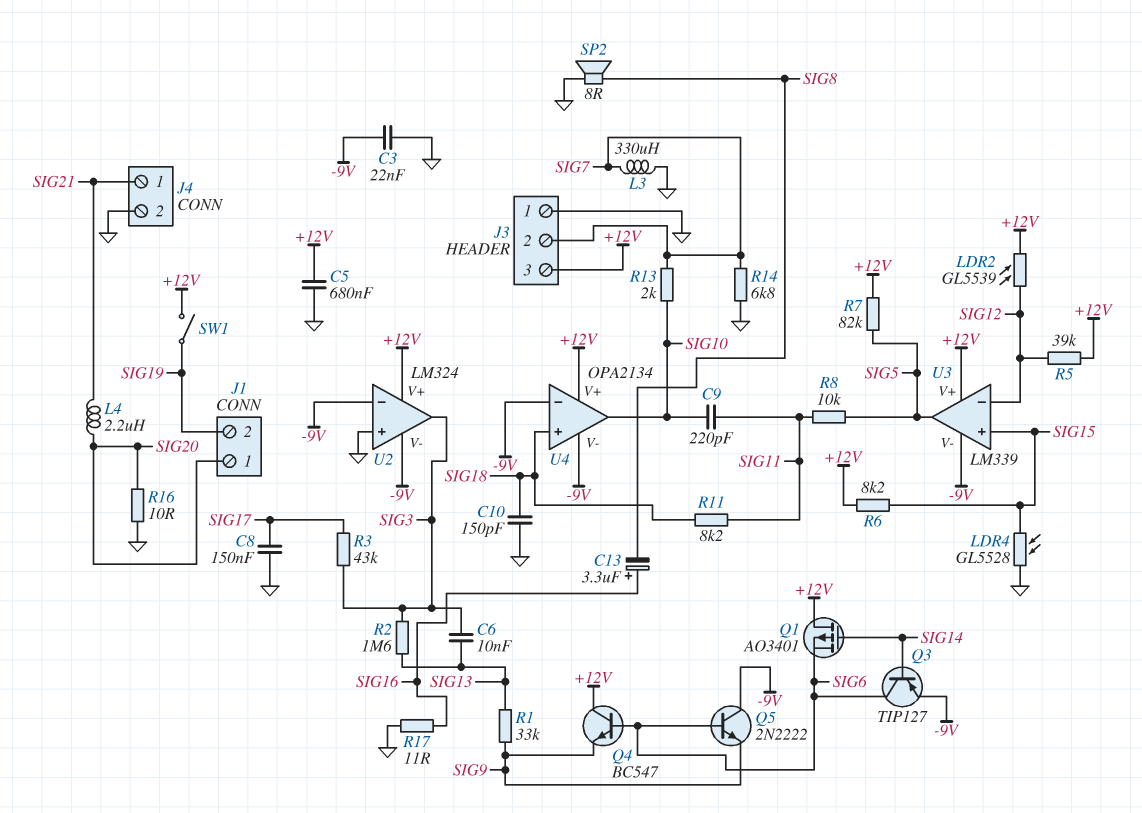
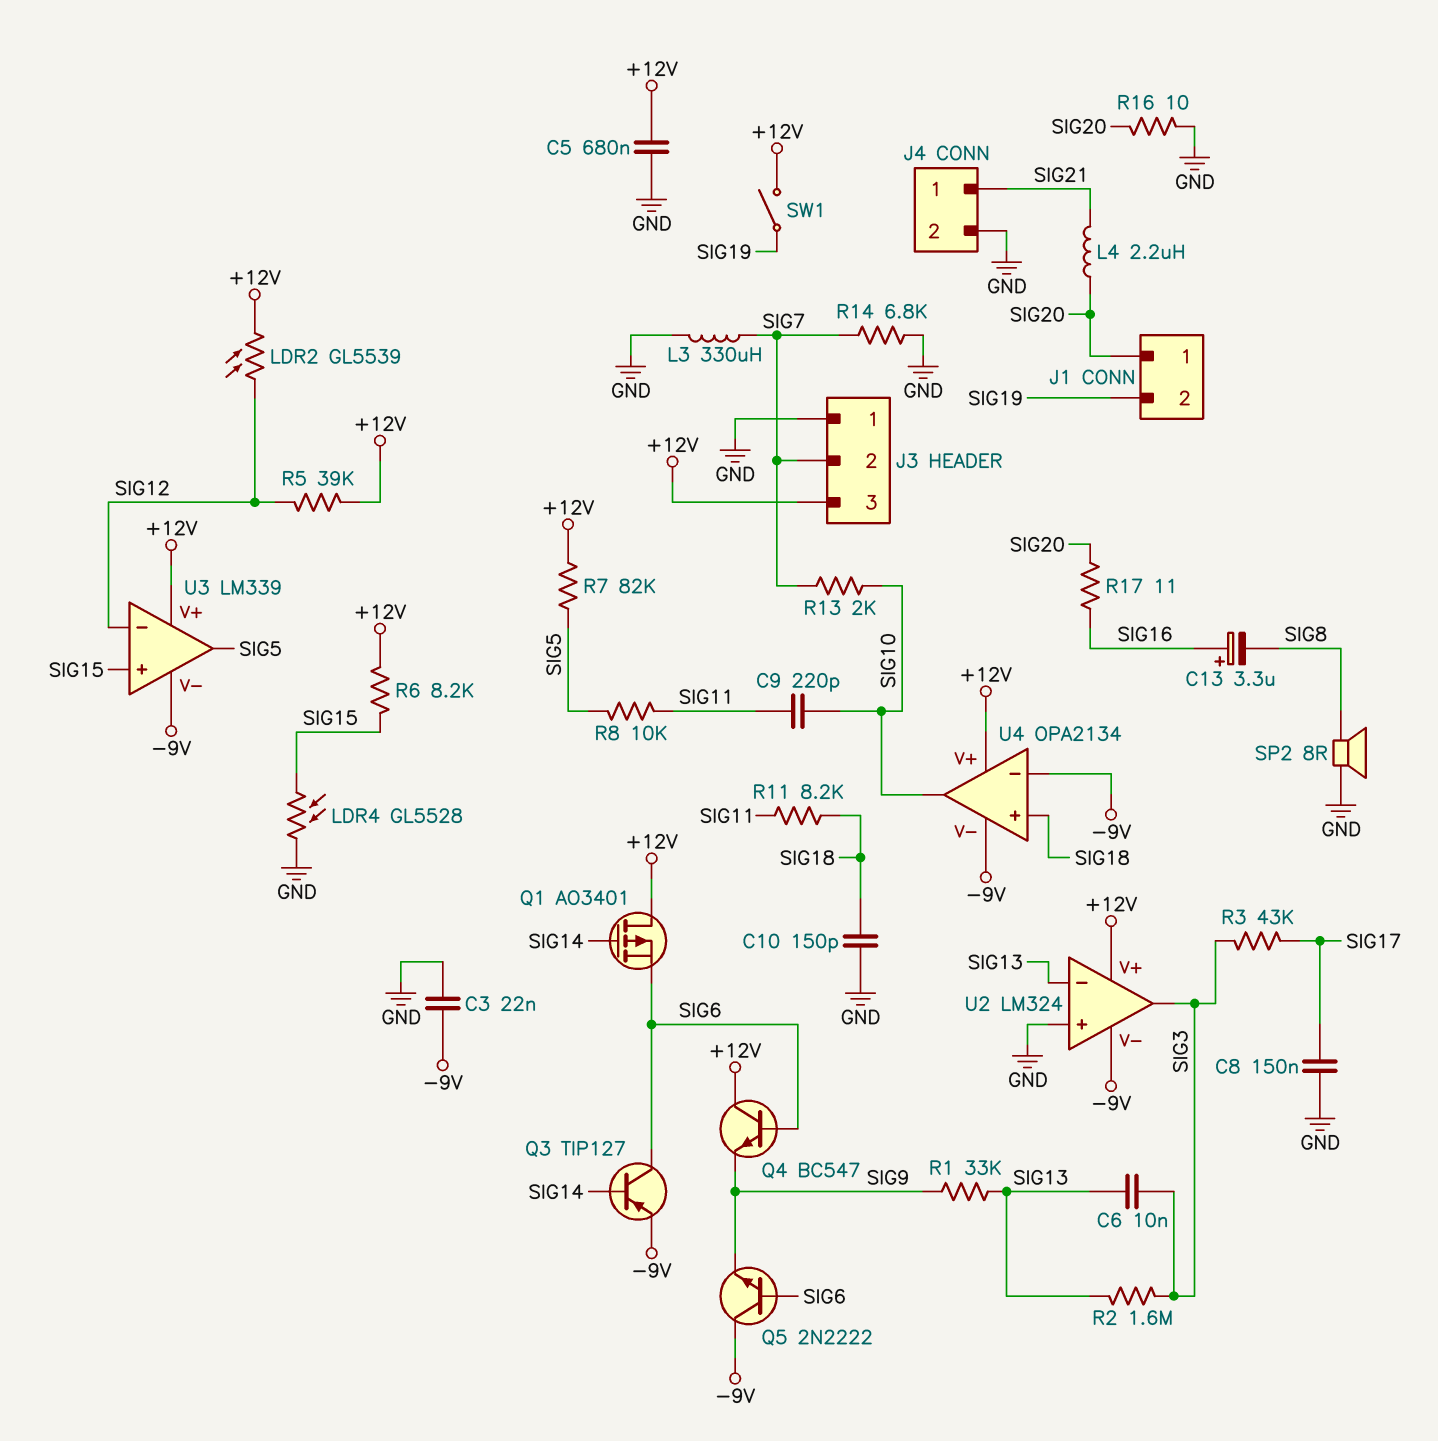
R17: 11 (GND, SIG16) -> 11 (SIG16, SIG20)
U2 pin in-: -9V -> SIG13

